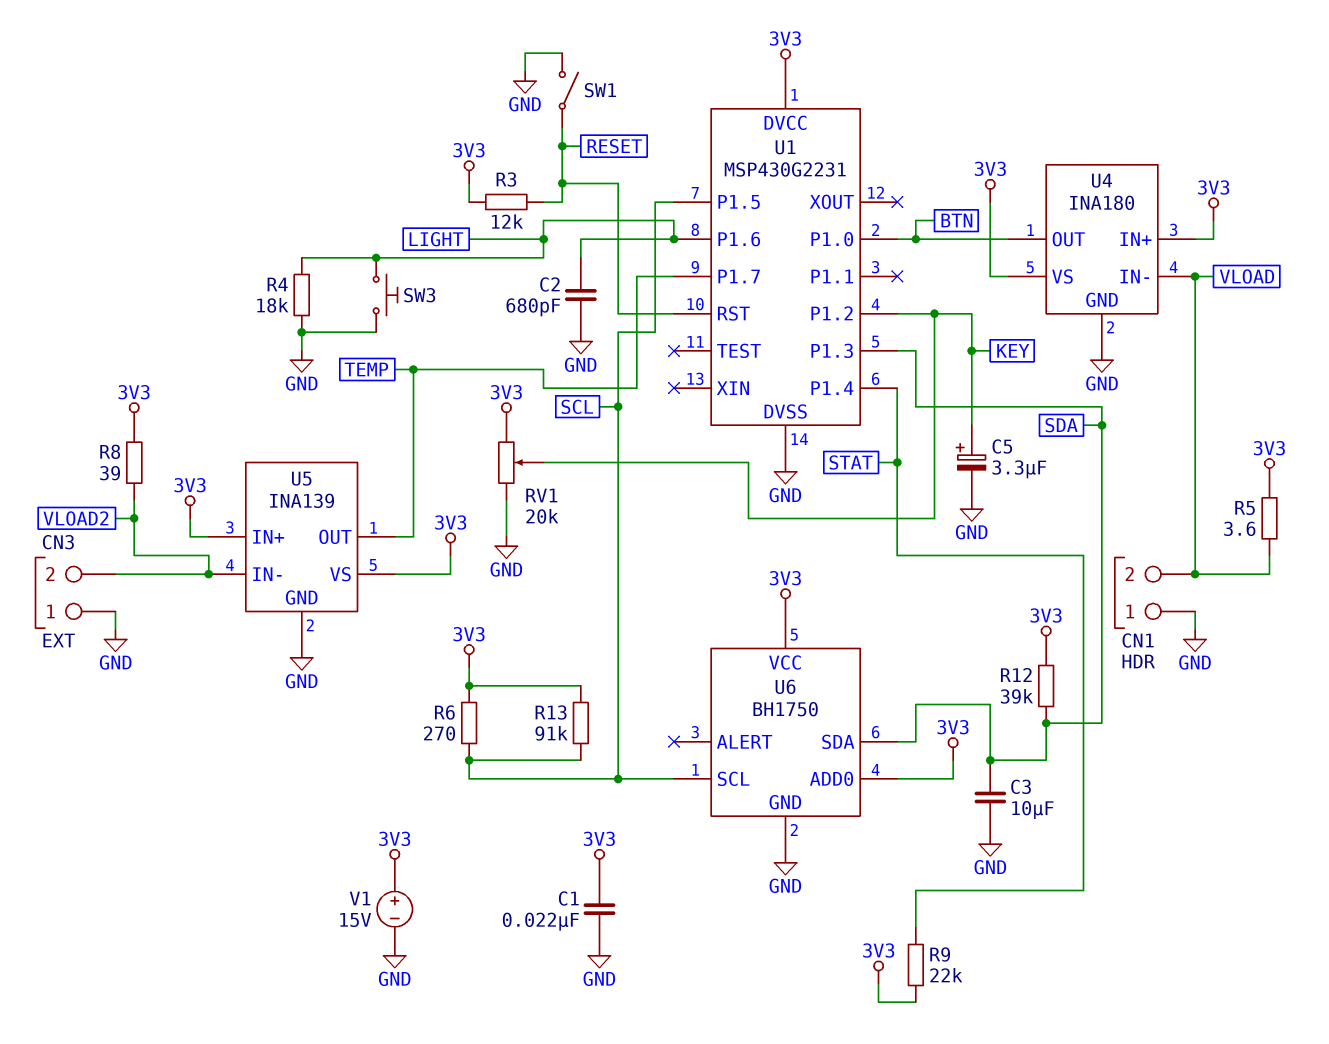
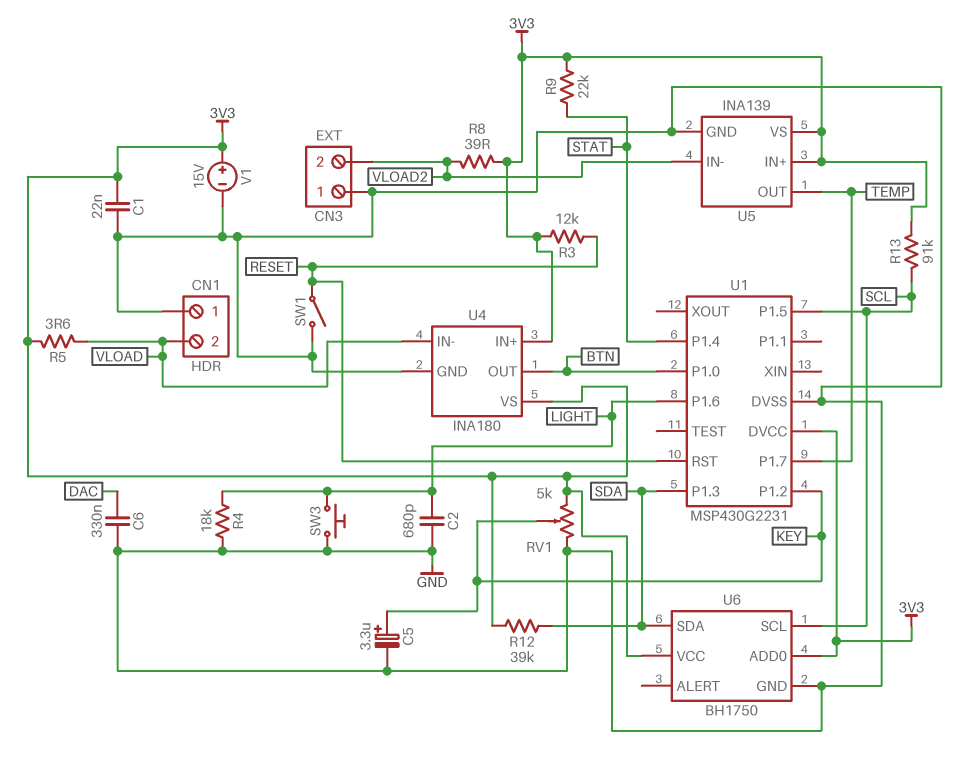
C3: 10uF (GND, SDA) -> none
C6: none -> 330nF (DAC, GND)
R6: 270 (3V3, SCL) -> none
RV1: 20k (3V3, GND, wiper KEY) -> 5k (3V3, GND, wiper KEY)

